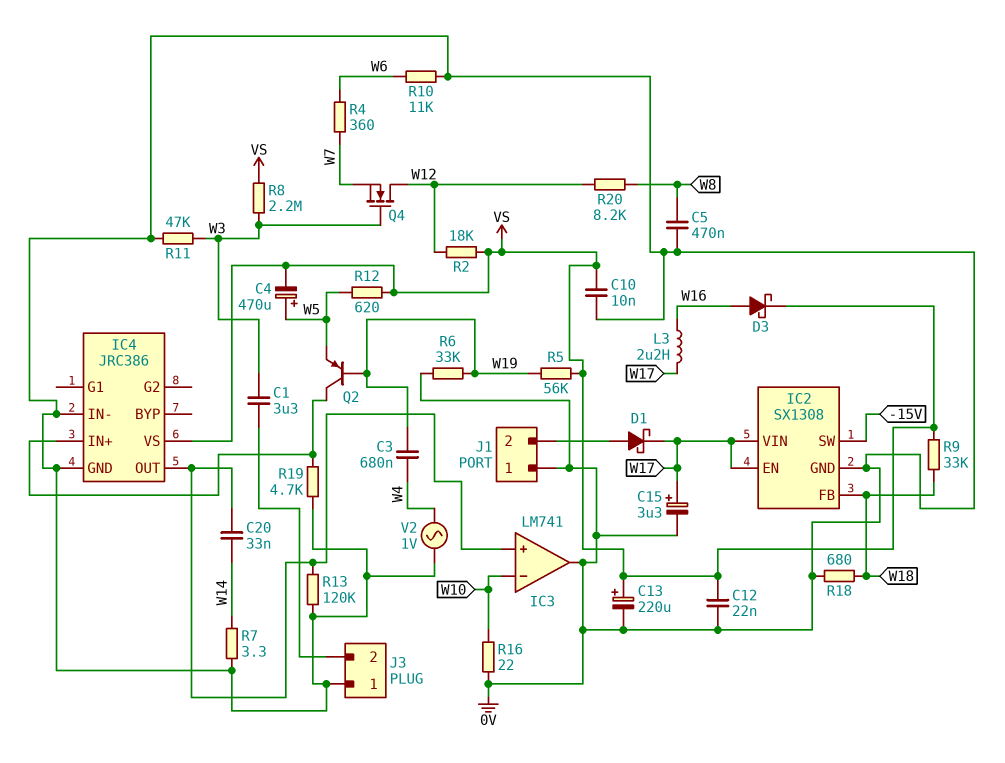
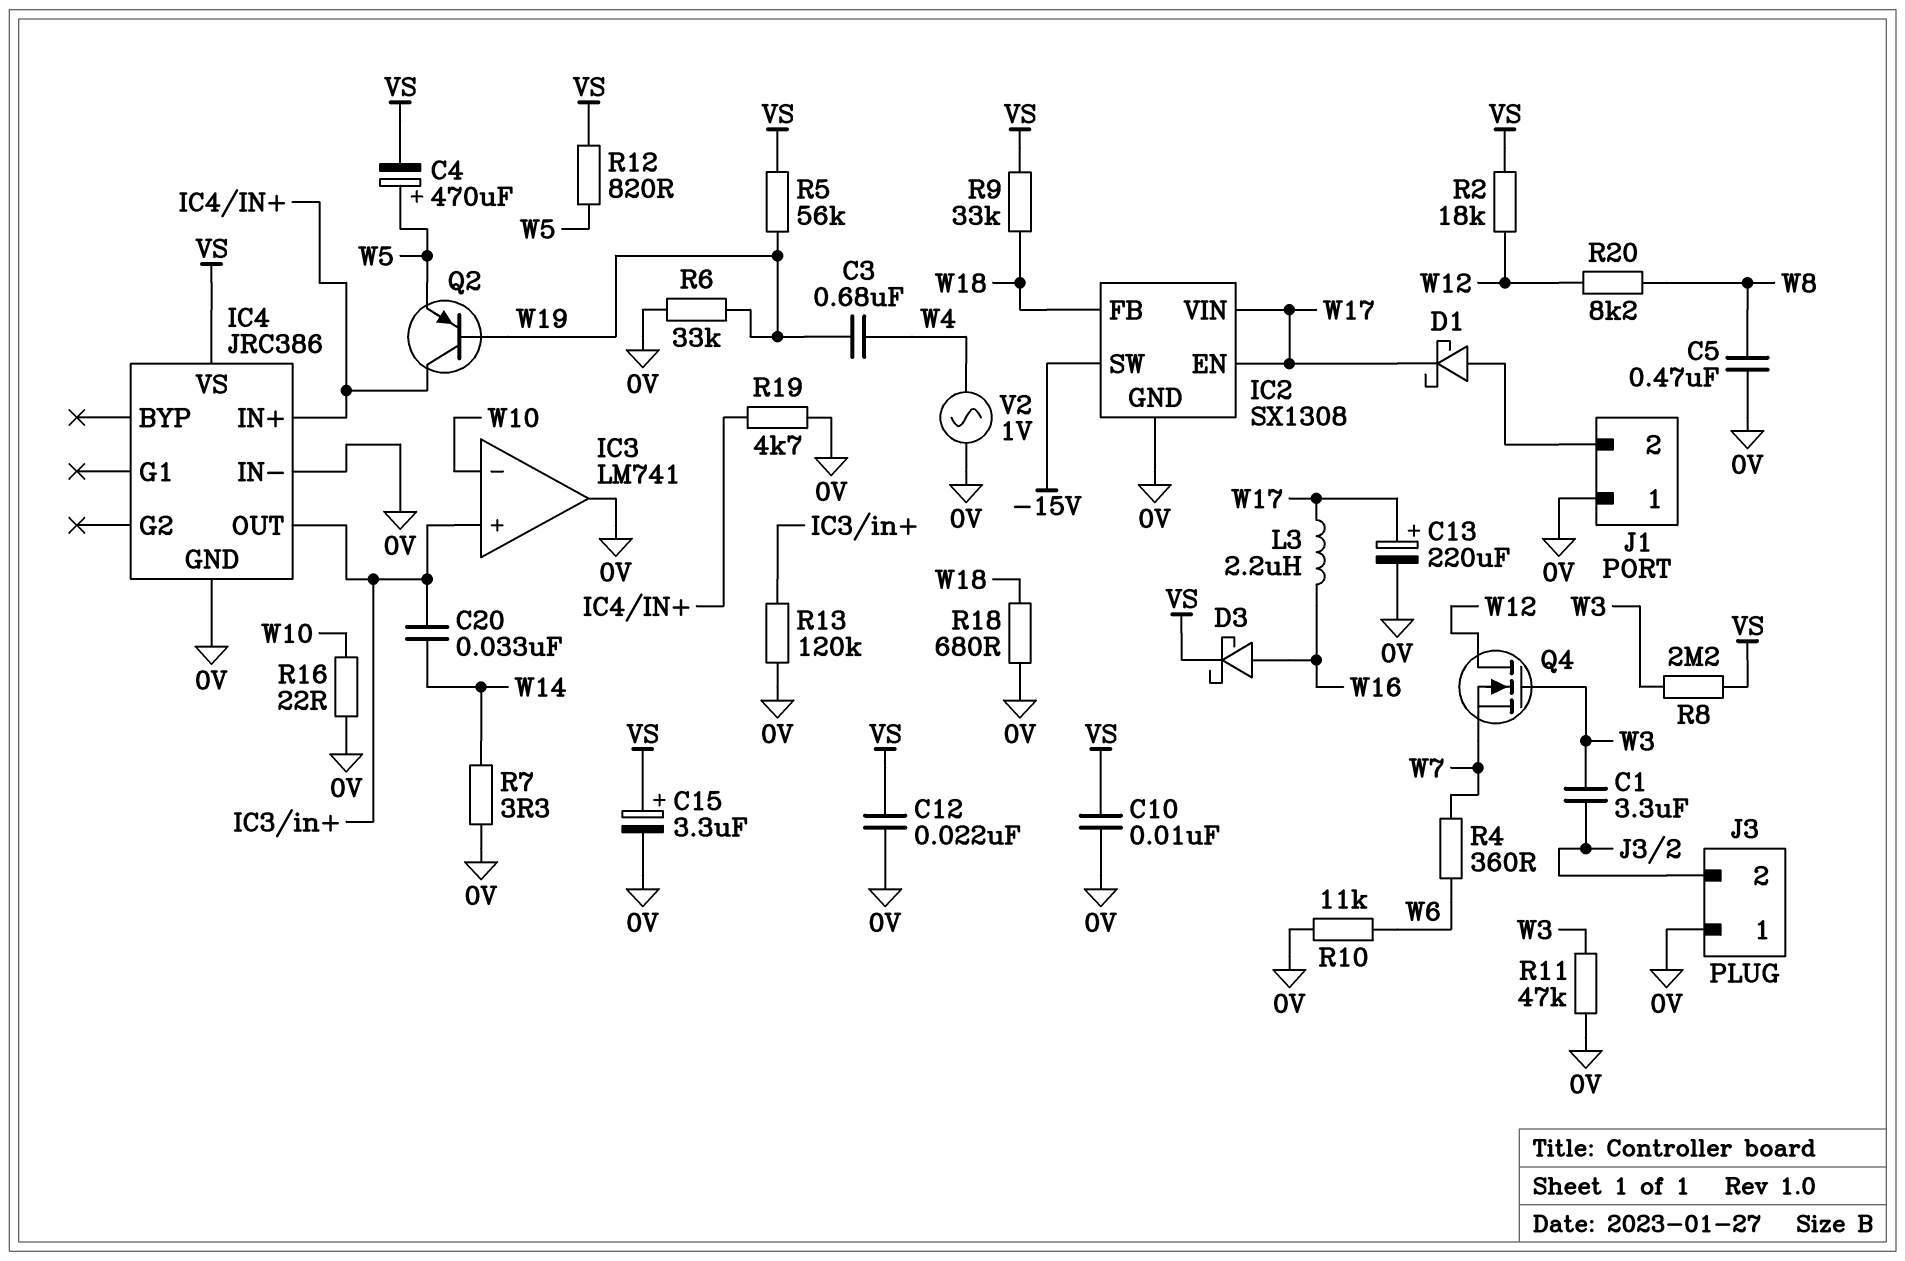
C13: 220uF (plus VS, minus 0V) -> 220uF (plus W17, minus 0V)
C15: 3.3uF (plus W17, minus 0V) -> 3.3uF (plus VS, minus 0V)
R12: 620 (VS, W5) -> 820 (VS, W5)

